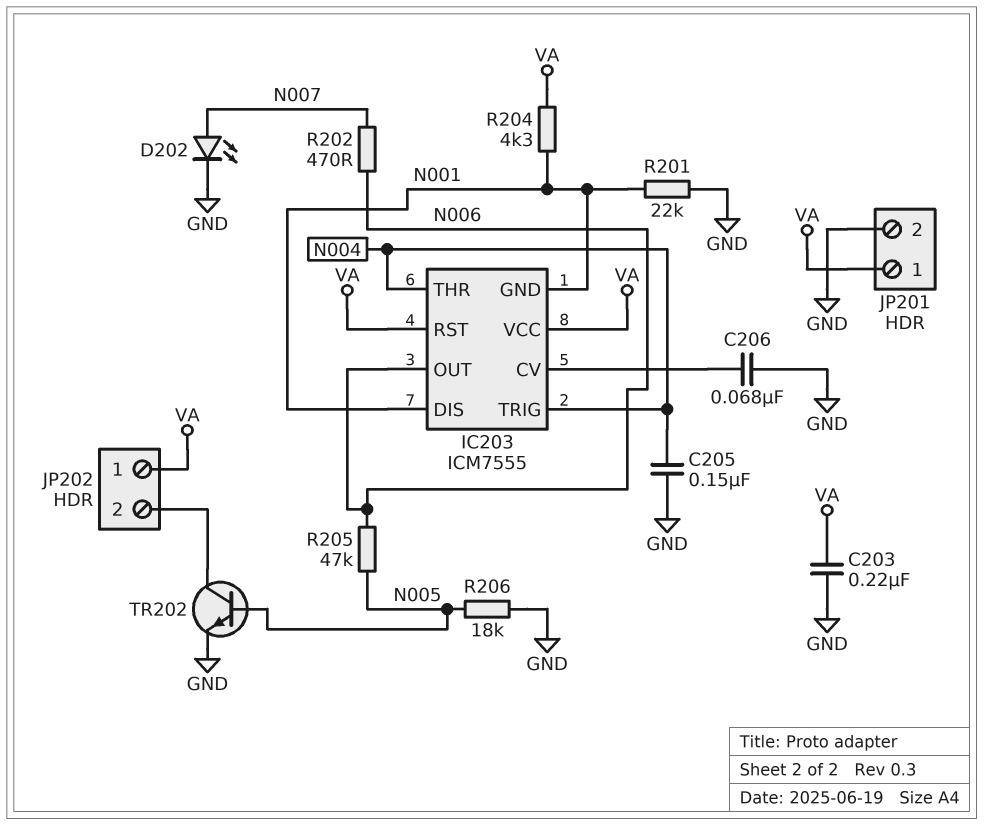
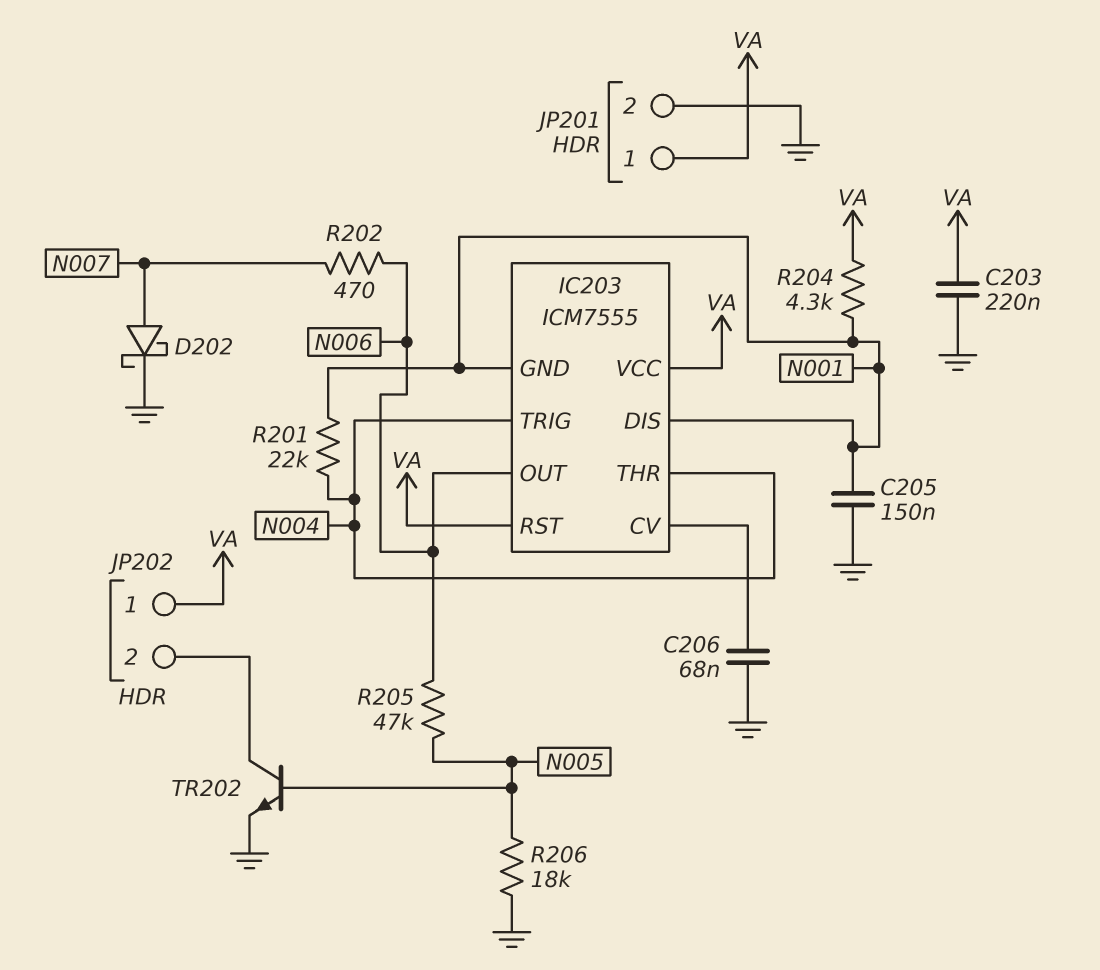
C205: 150nF (GND, N004) -> 150nF (GND, N001)
D202: LED (A N007, K GND) -> schottky (A N007, K GND)
R201: 22k (GND, N001) -> 22k (N001, N004)

